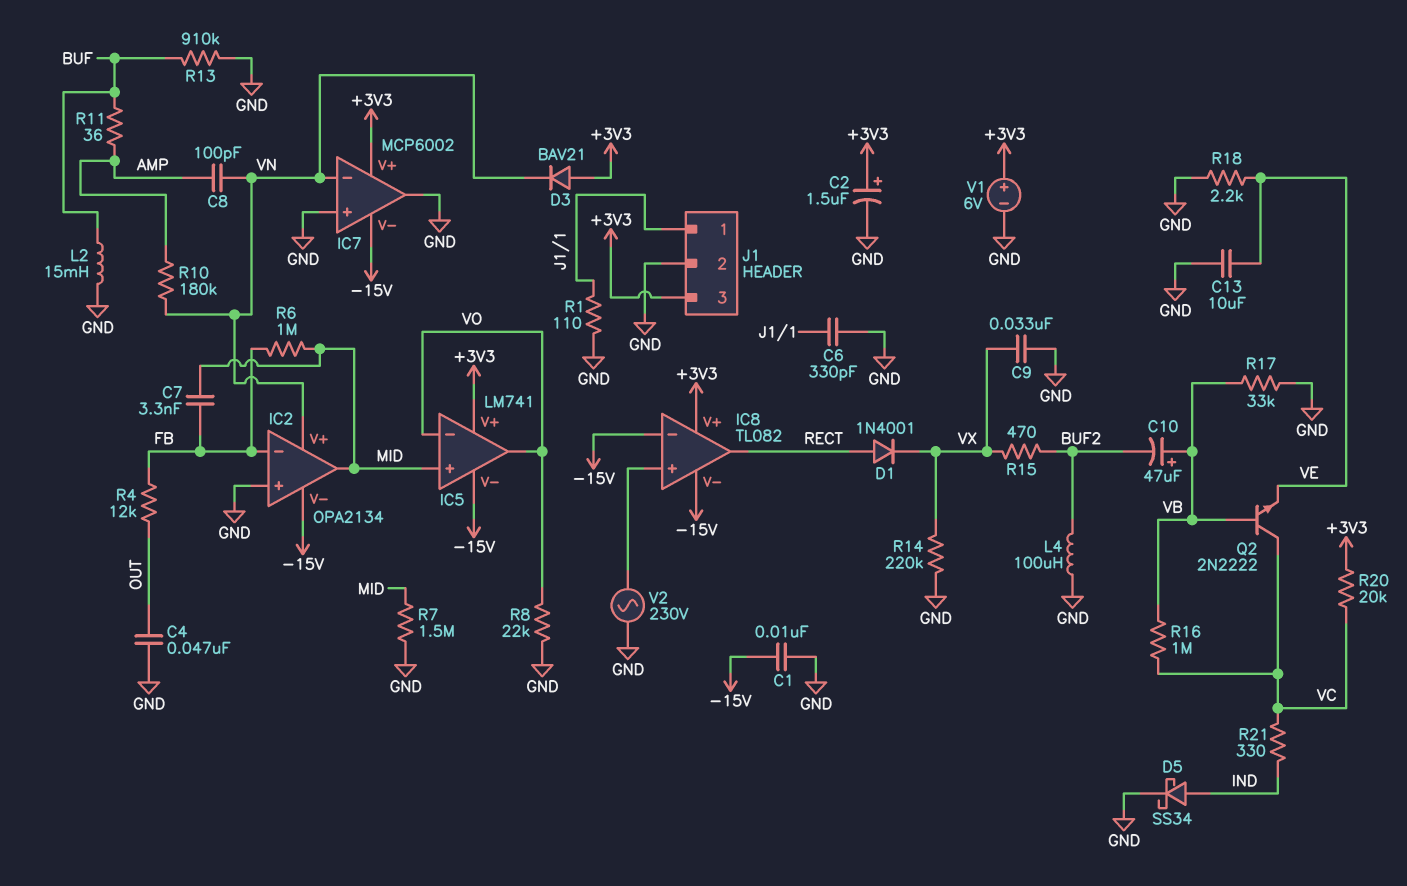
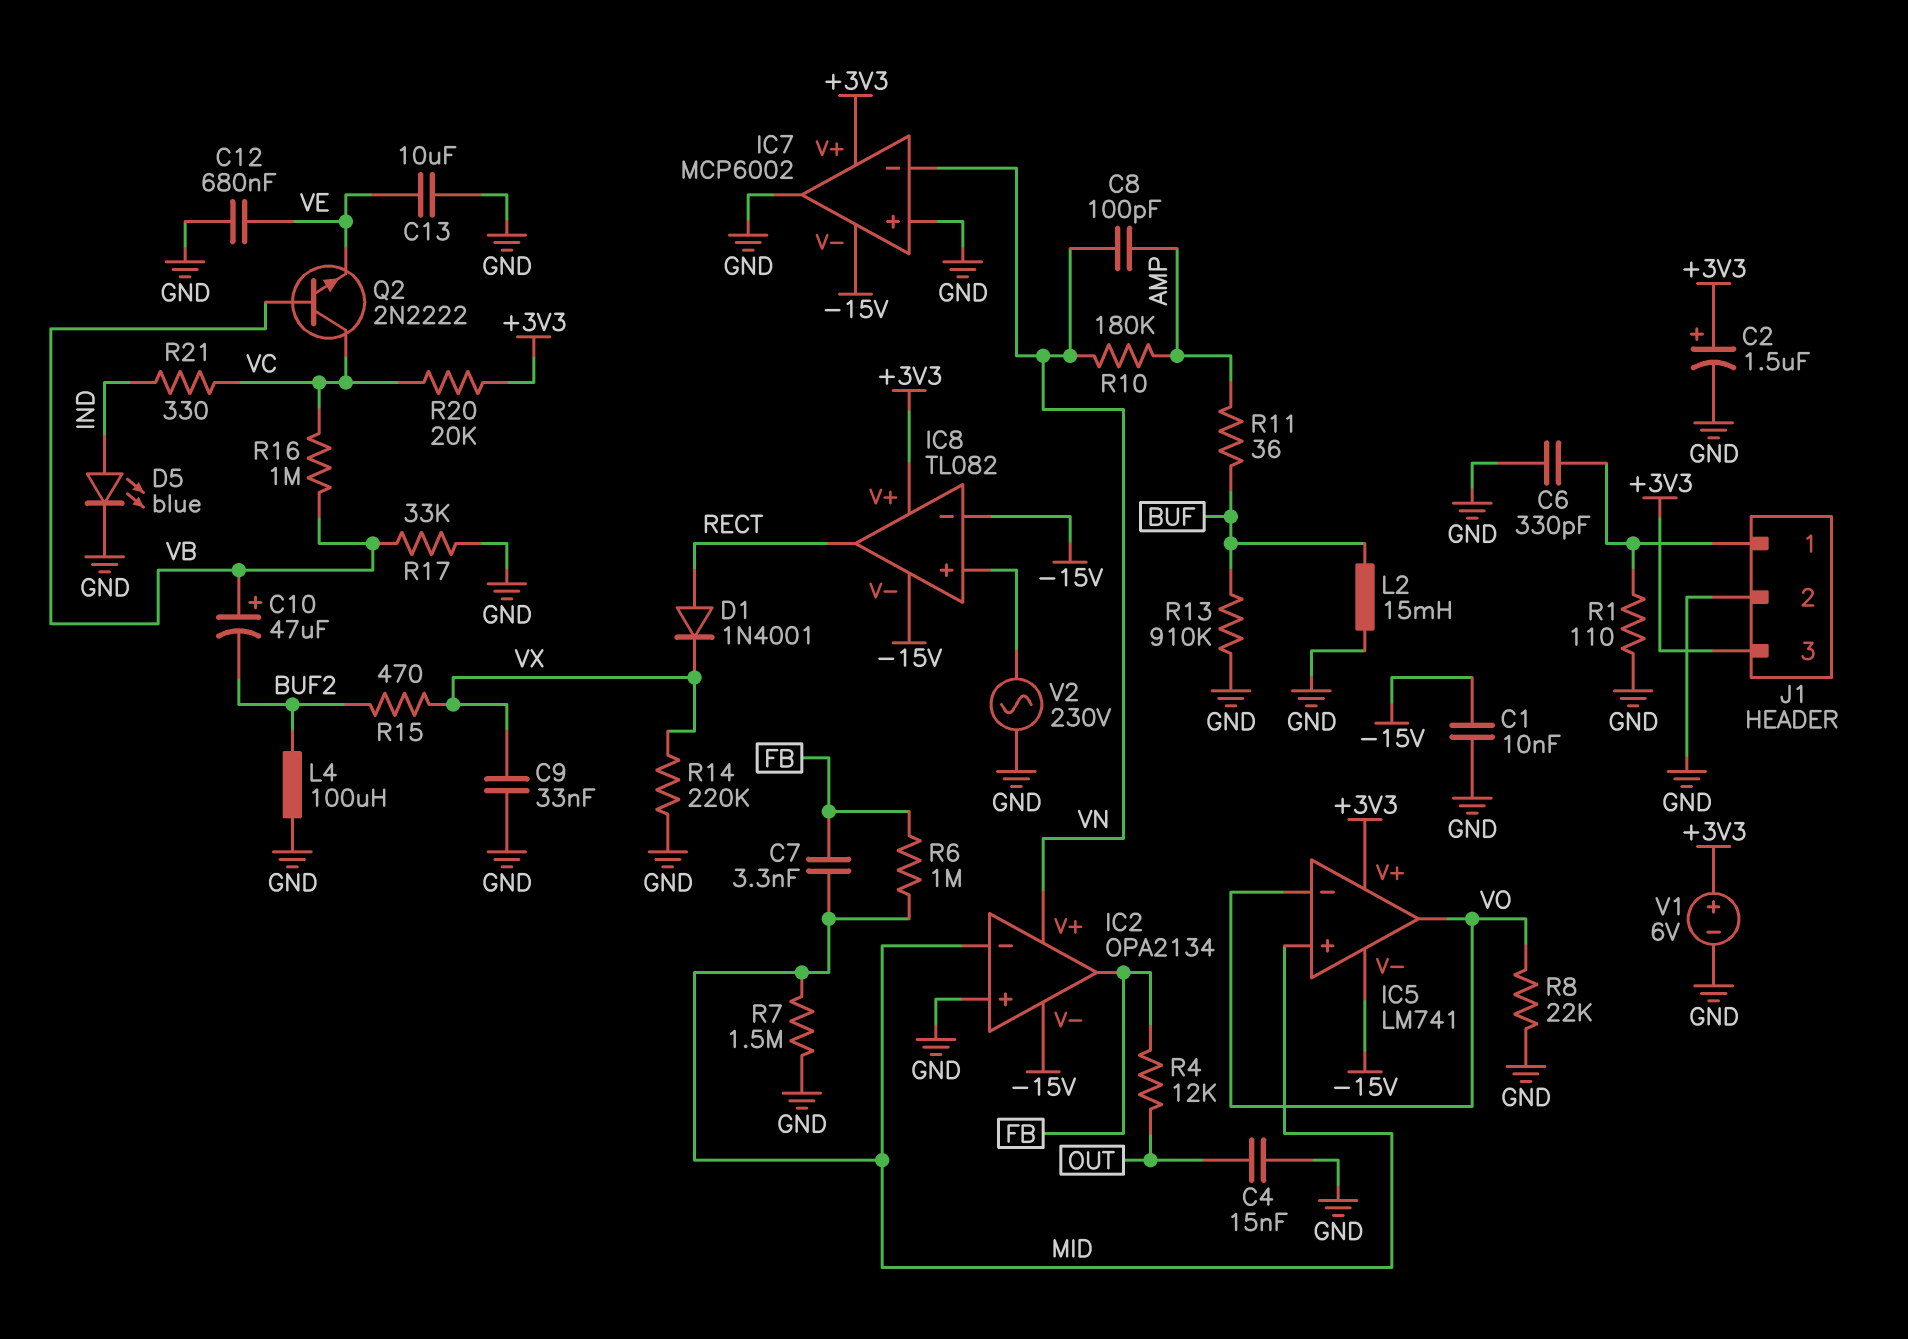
C4: 47nF (GND, OUT) -> 15nF (GND, OUT)
C12: none -> 680nF (GND, VE)
D3: diode BAV21 (A +3V3, K VN) -> none
D5: schottky SS34 (A IND, K GND) -> LED blue (A IND, K GND)
IC2 pin in-: FB -> MID
IC2 pin out: MID -> FB
R18: 2.2k (GND, VE) -> none

